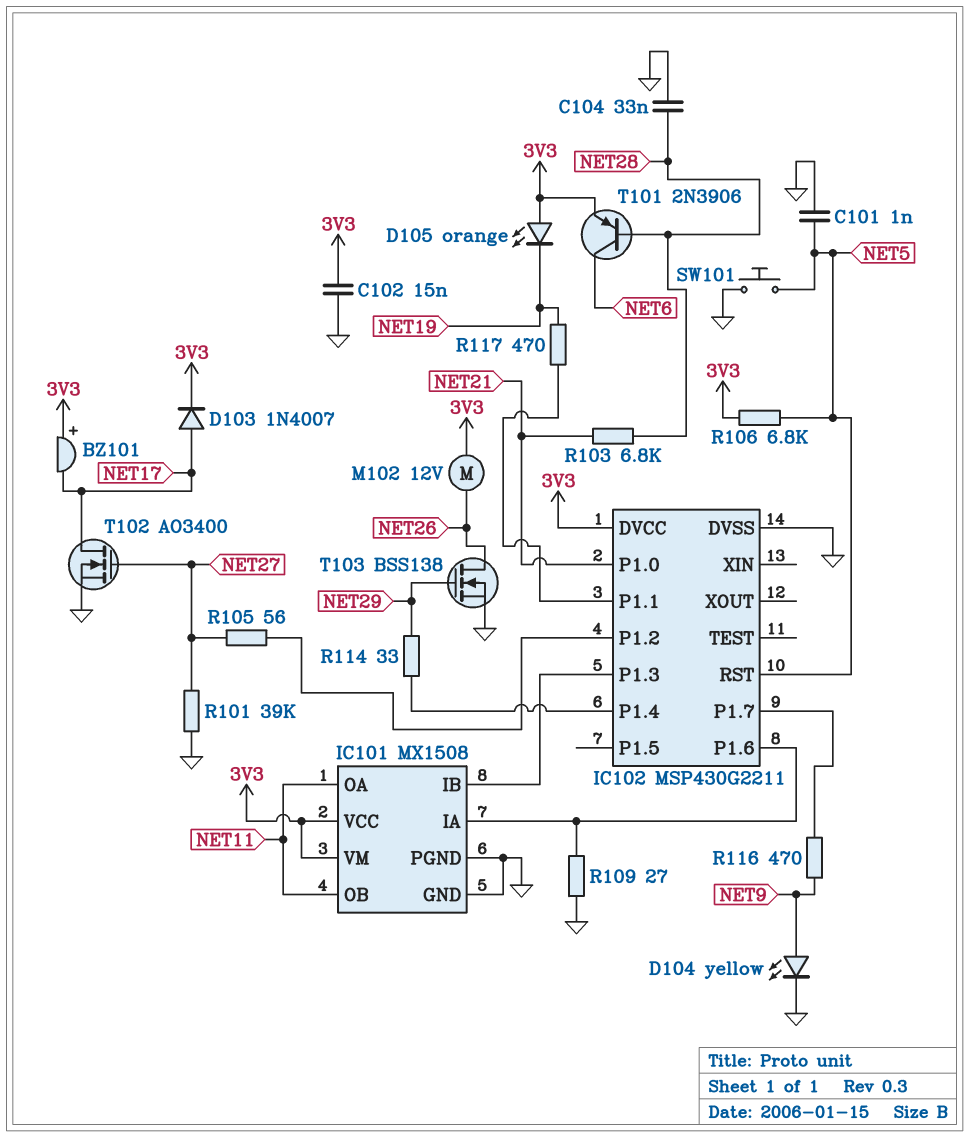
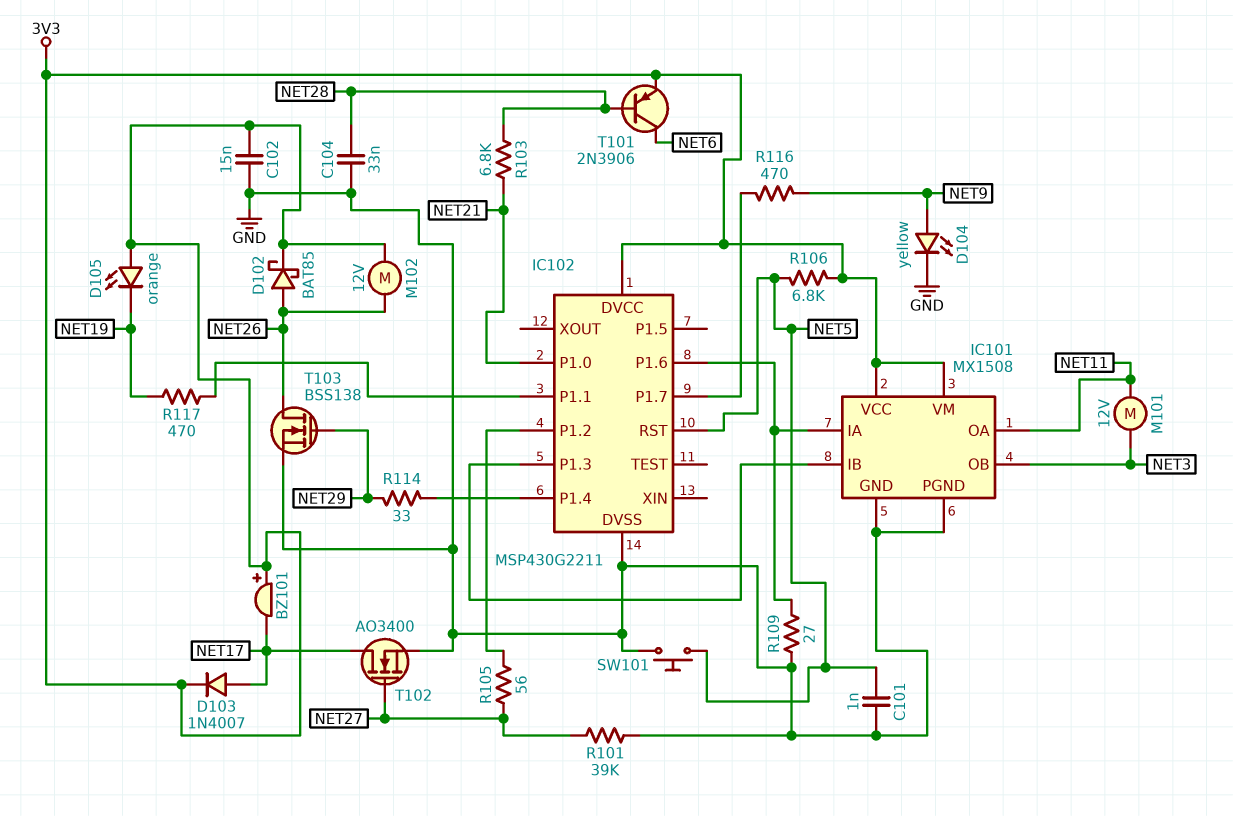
D102: none -> schottky BAT85 (A NET26, K 3V3)
IC101 pin OB: NET11 -> NET3
M101: none -> motor 12V (NET3, NET11)

